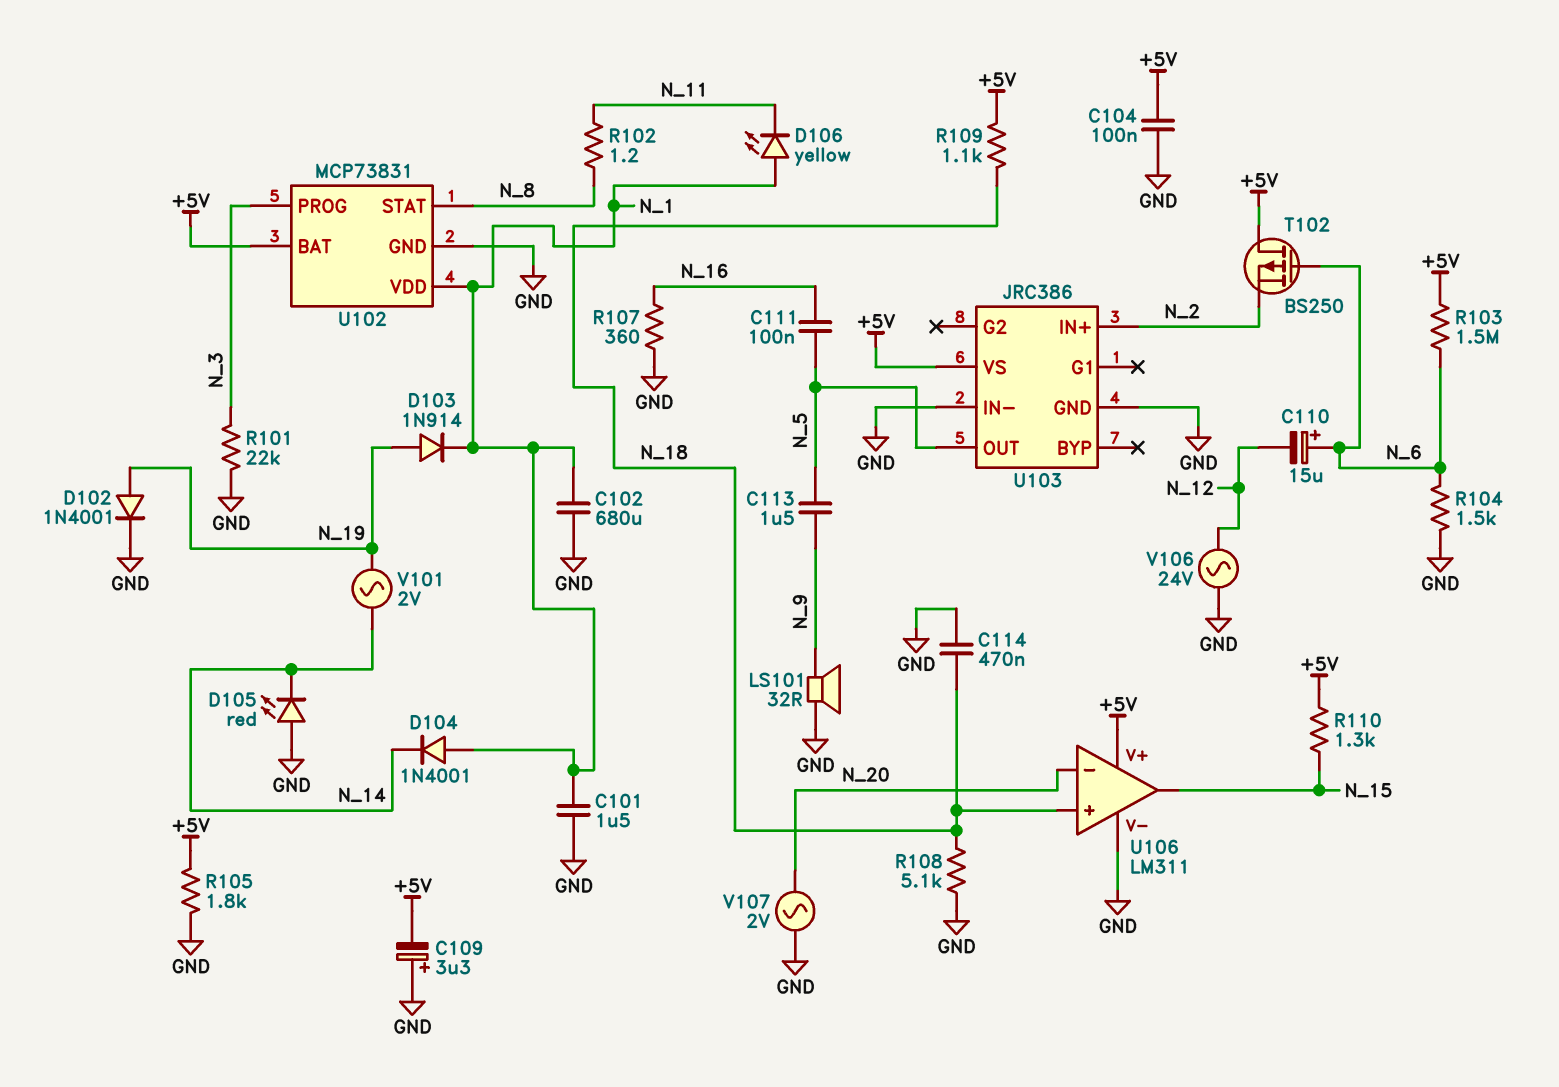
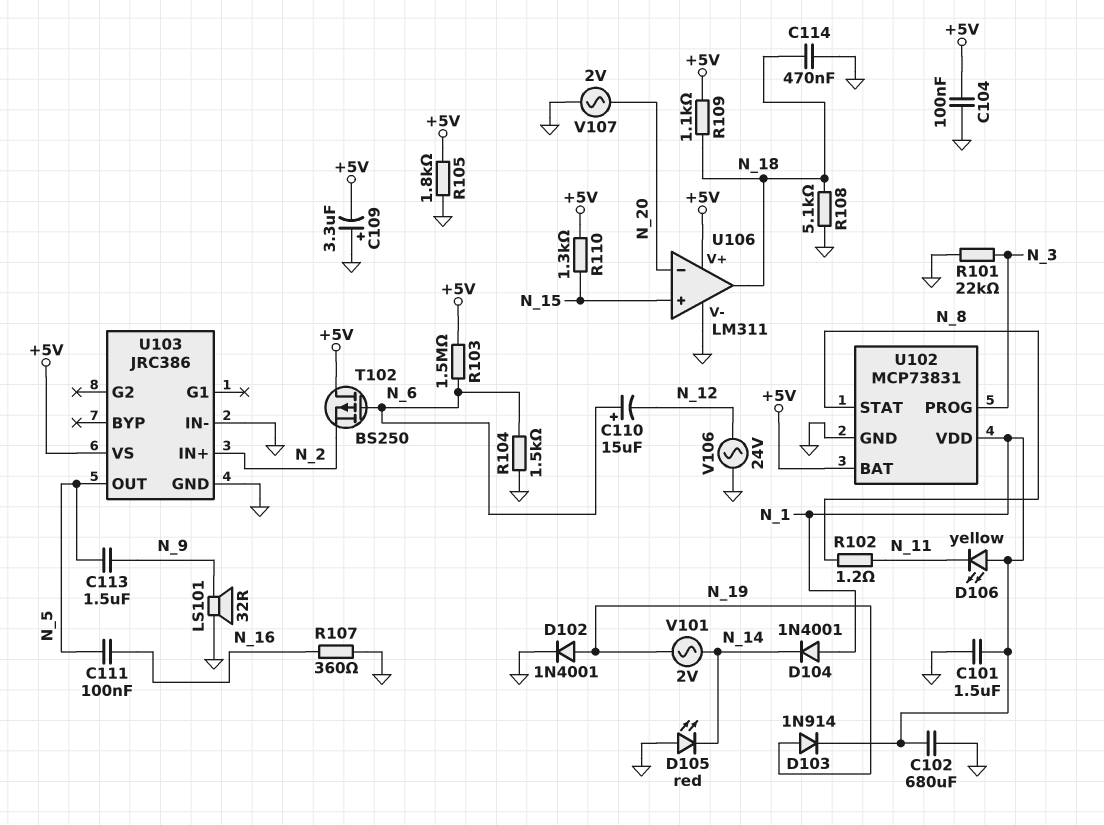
U106 pin in+: N_18 -> N_15
U106 pin out: N_15 -> N_18

